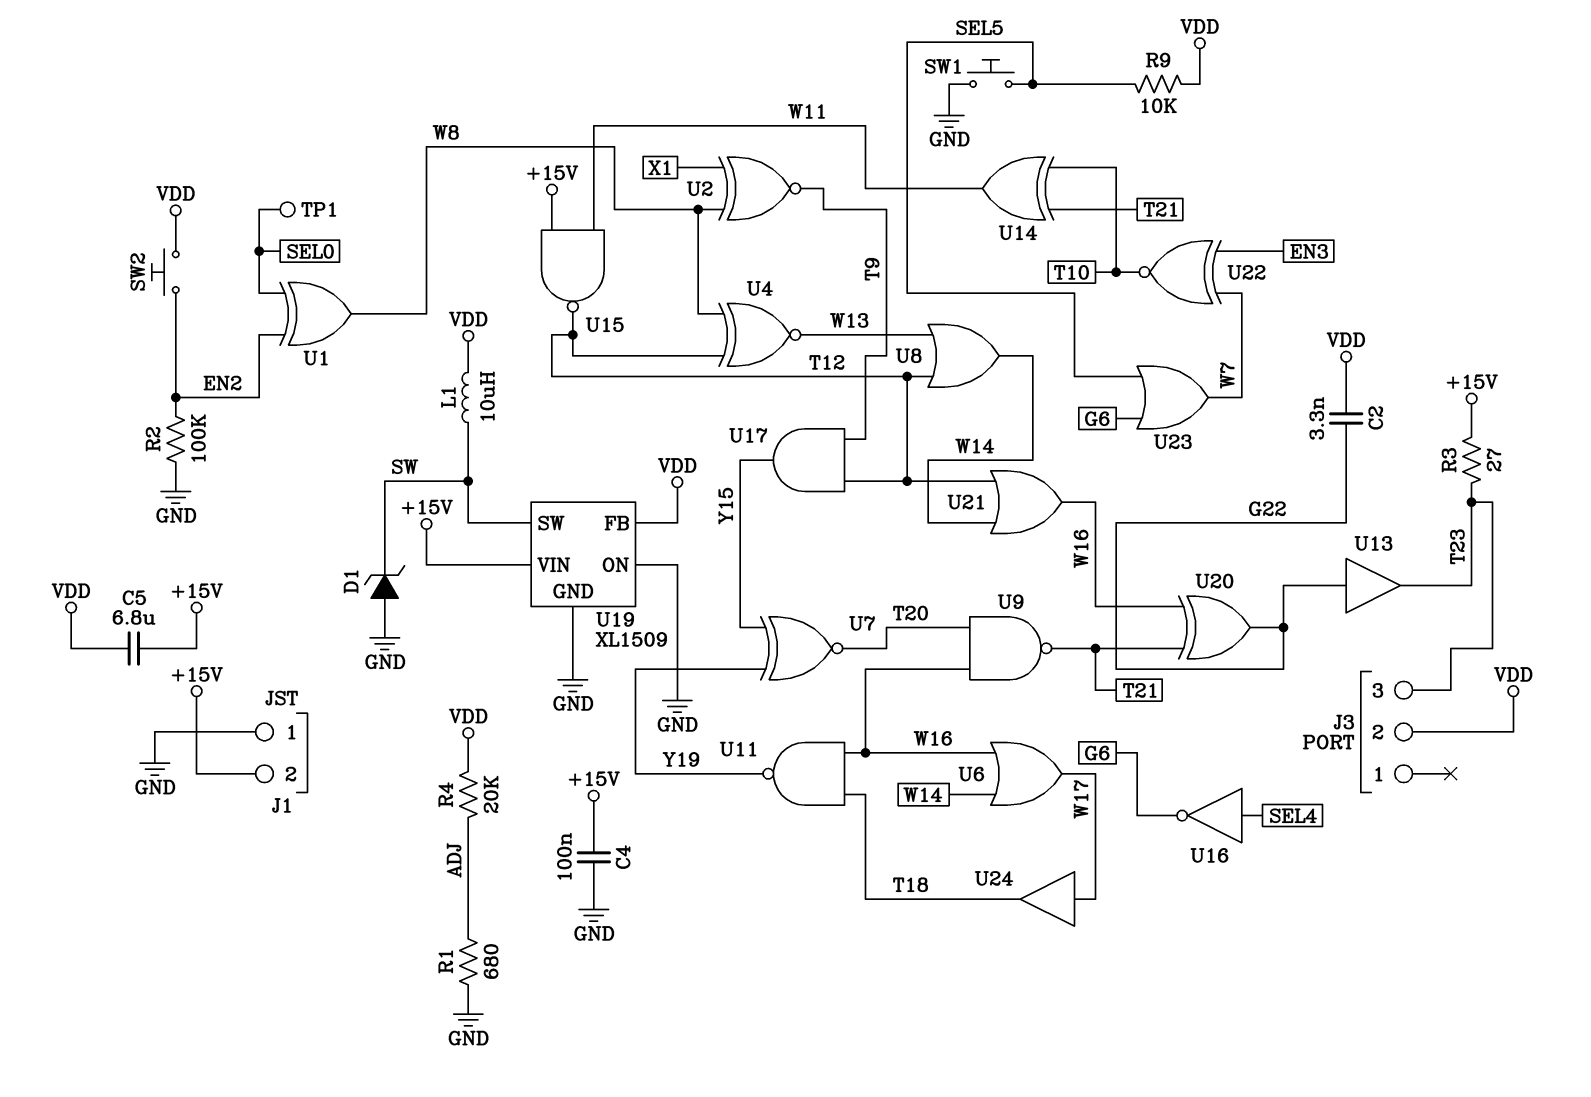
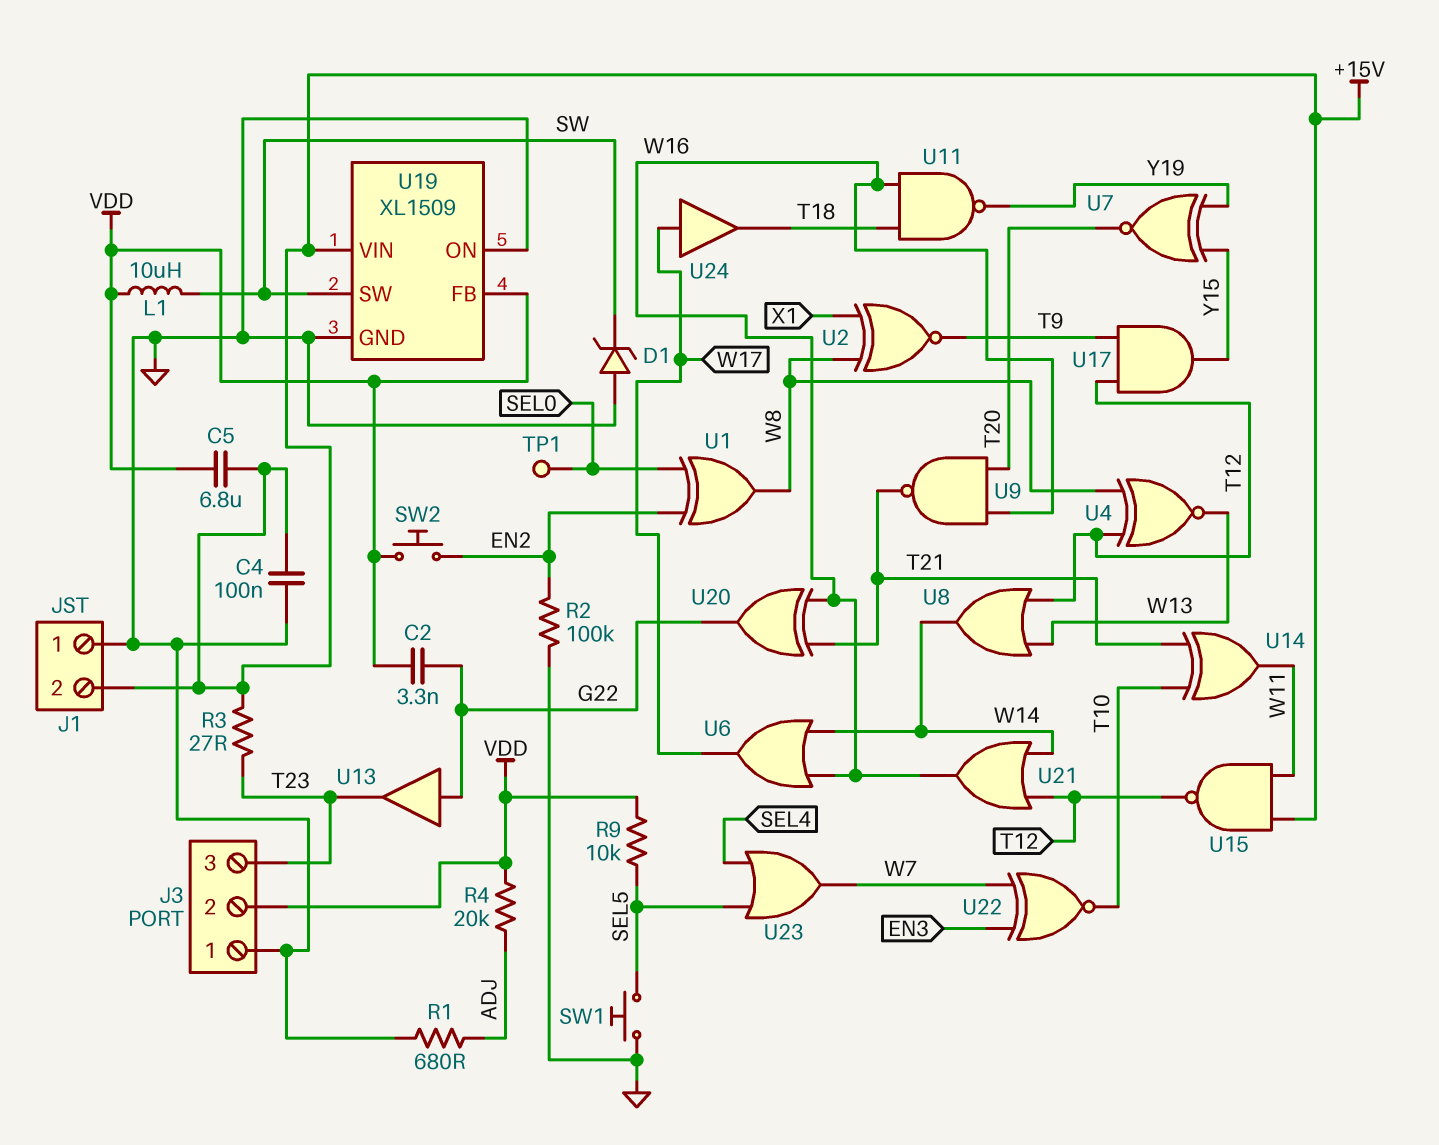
J3 pin 1: none -> GND
U16: NOT (in SEL4, out G6) -> none
U23: OR (in G6, in SEL5, out W7) -> OR (in SEL4, in SEL5, out W7)

